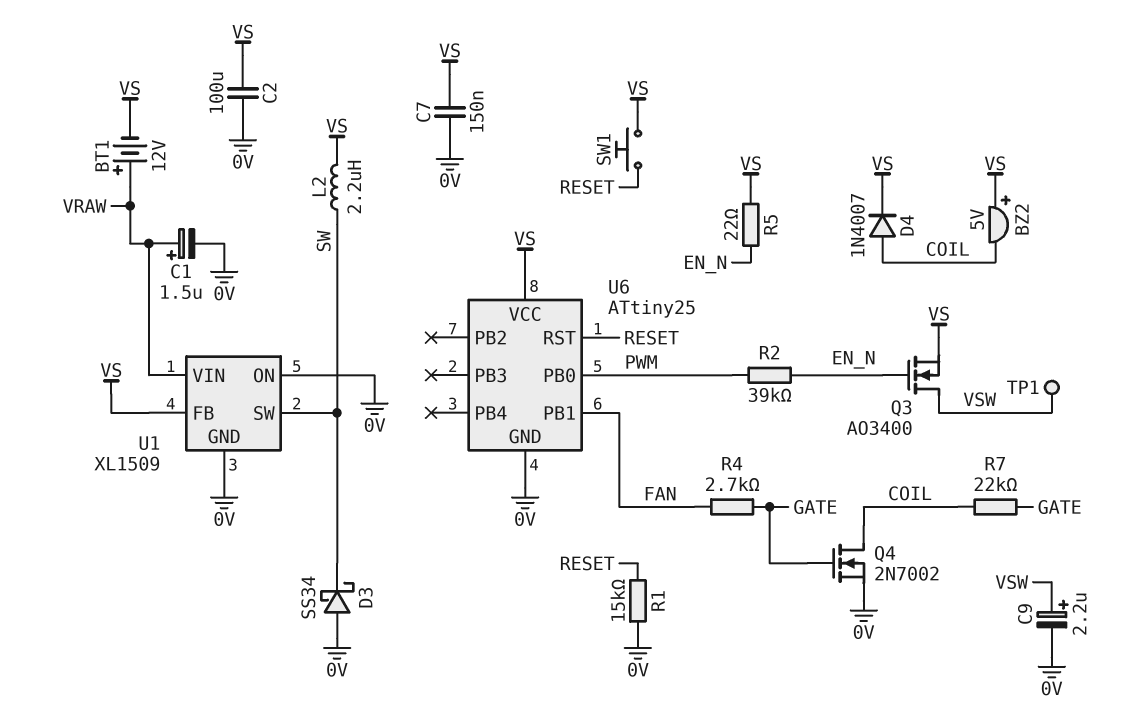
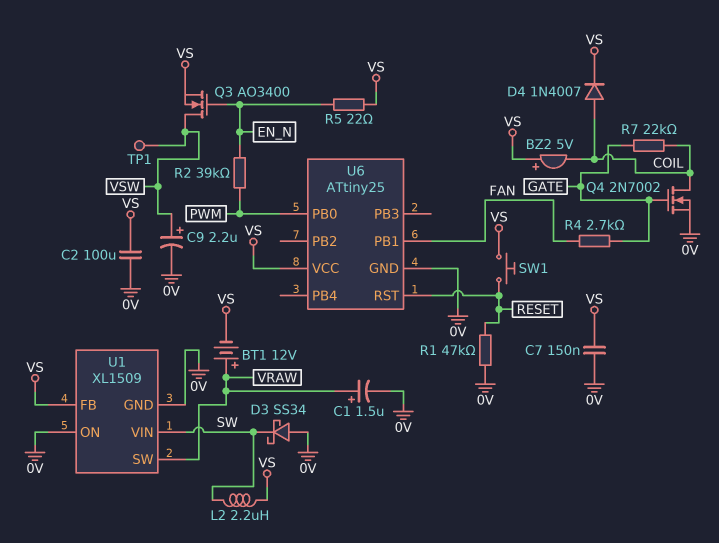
R1: 15k (0V, RESET) -> 47k (0V, RESET)
U1 pin SW: SW -> VRAW
U1 pin VIN: VRAW -> SW

